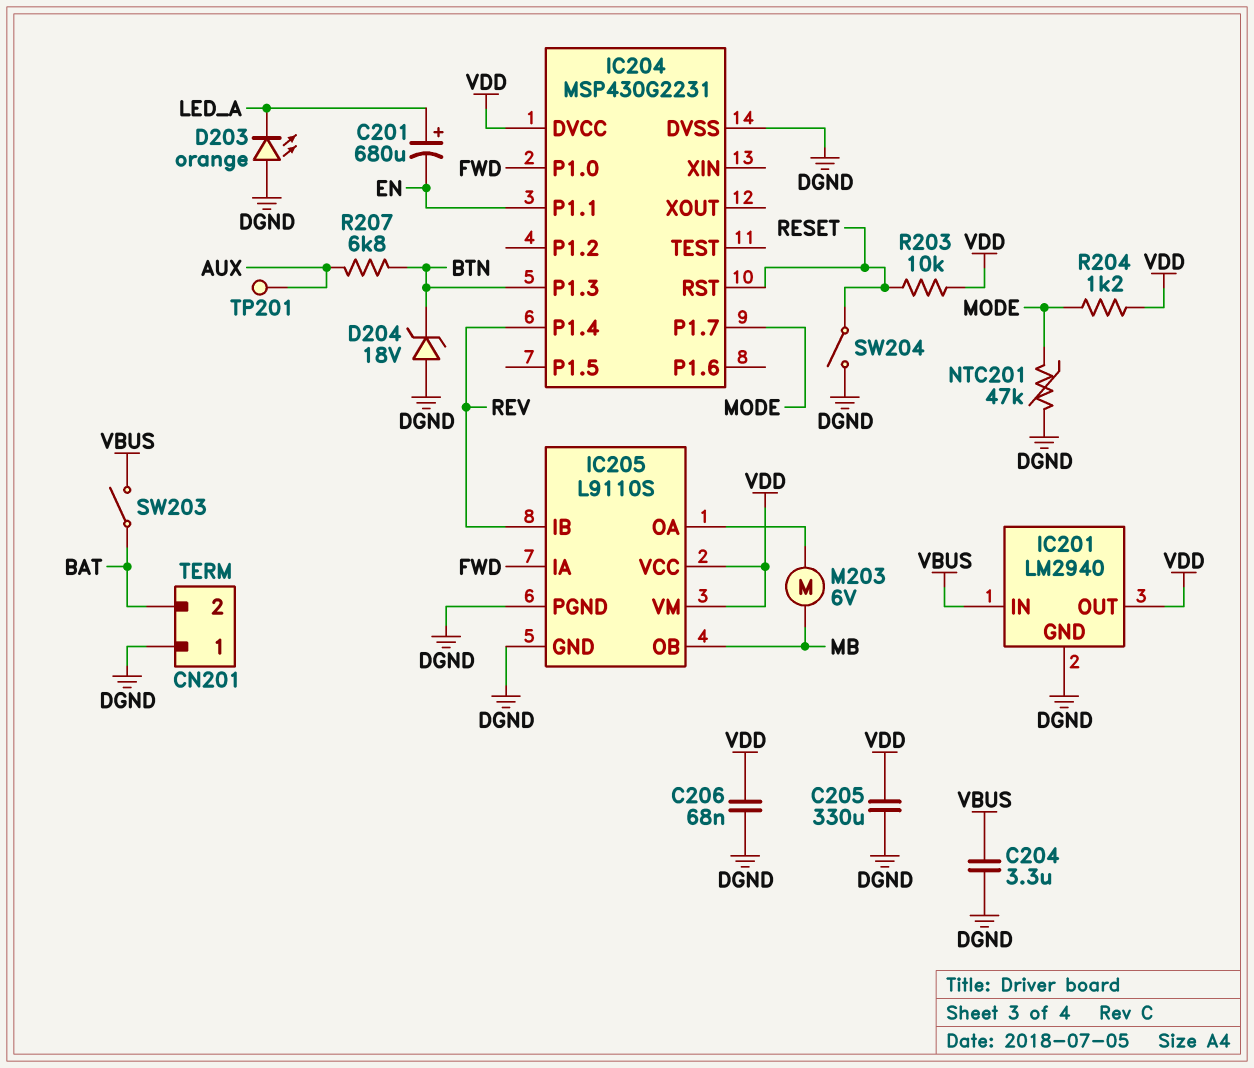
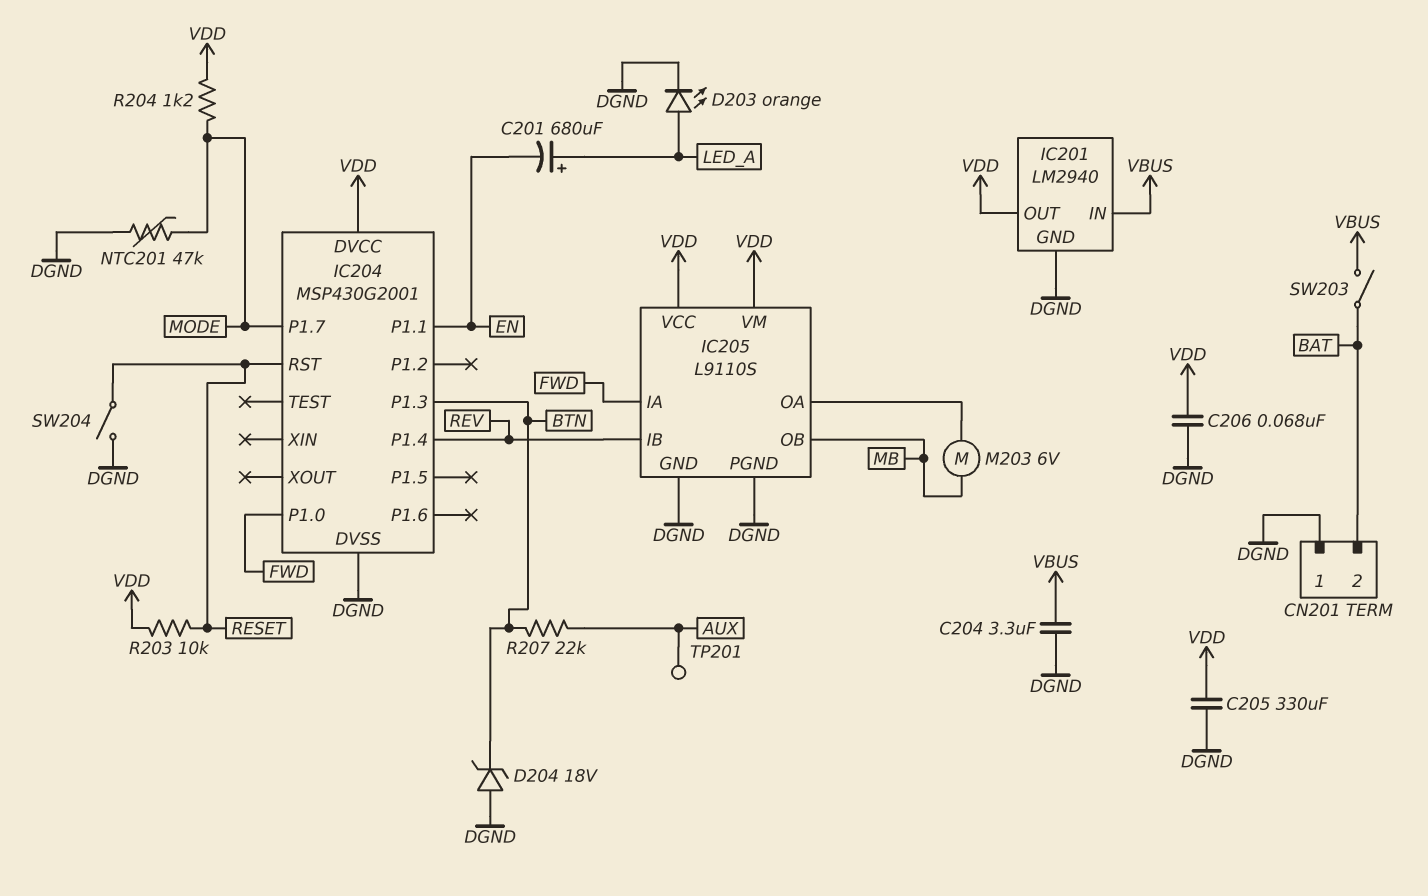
D203: LED orange (A DGND, K LED_A) -> LED orange (A LED_A, K DGND)
IC204: MSP430G2231 -> MSP430G2001
R207: 6.8k (AUX, BTN) -> 22k (AUX, BTN)

